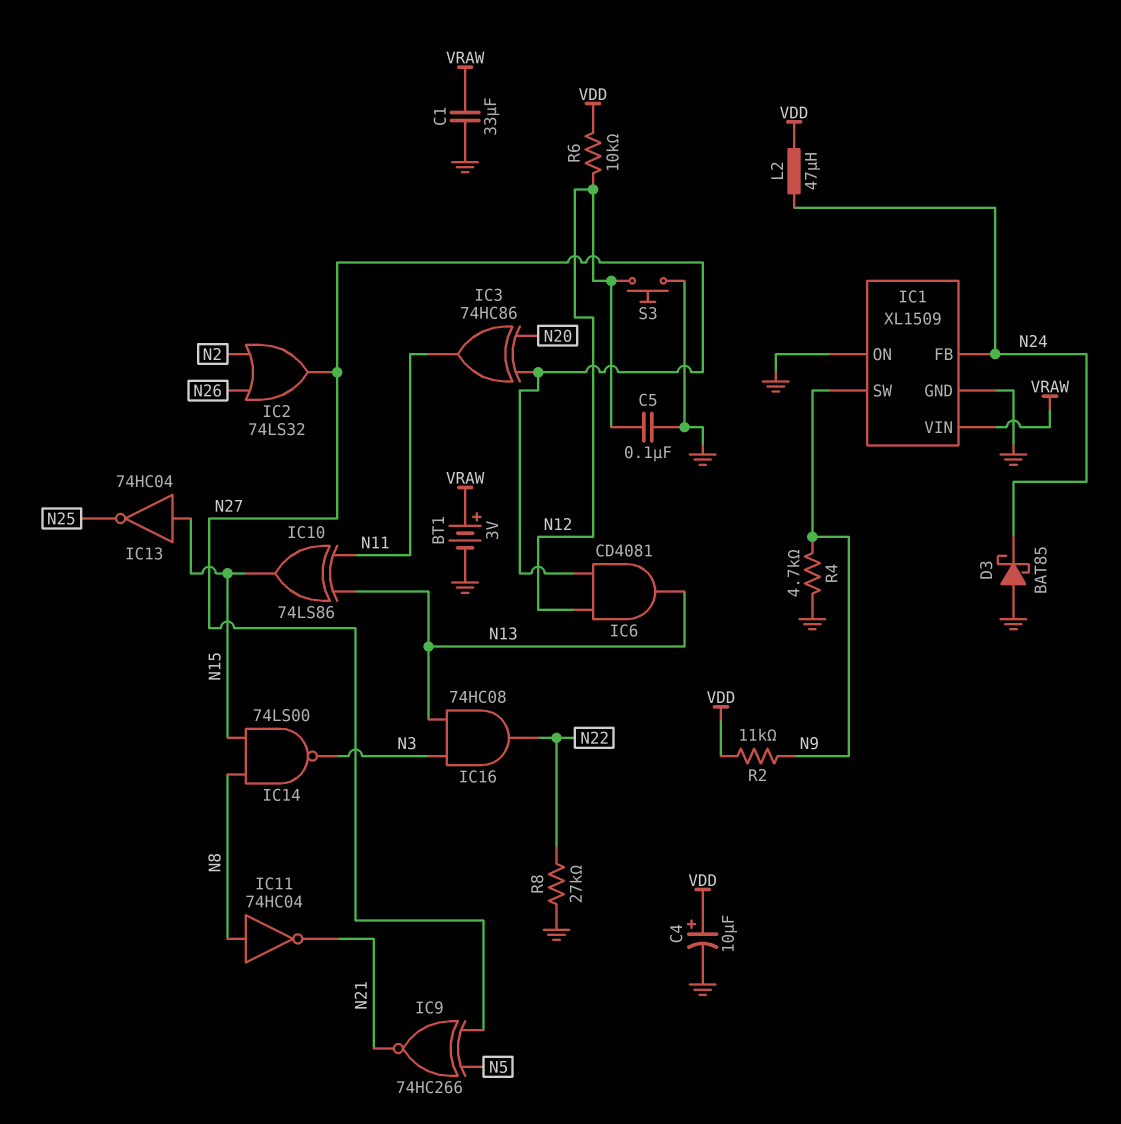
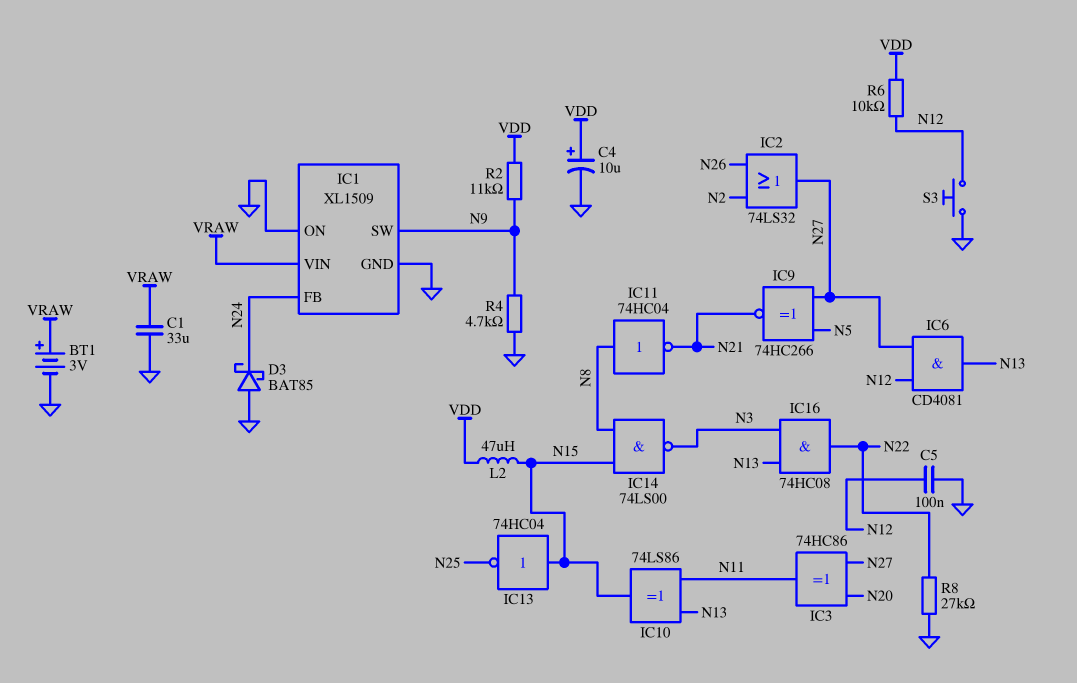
L2: 47uH (N24, VDD) -> 47uH (N15, VDD)

